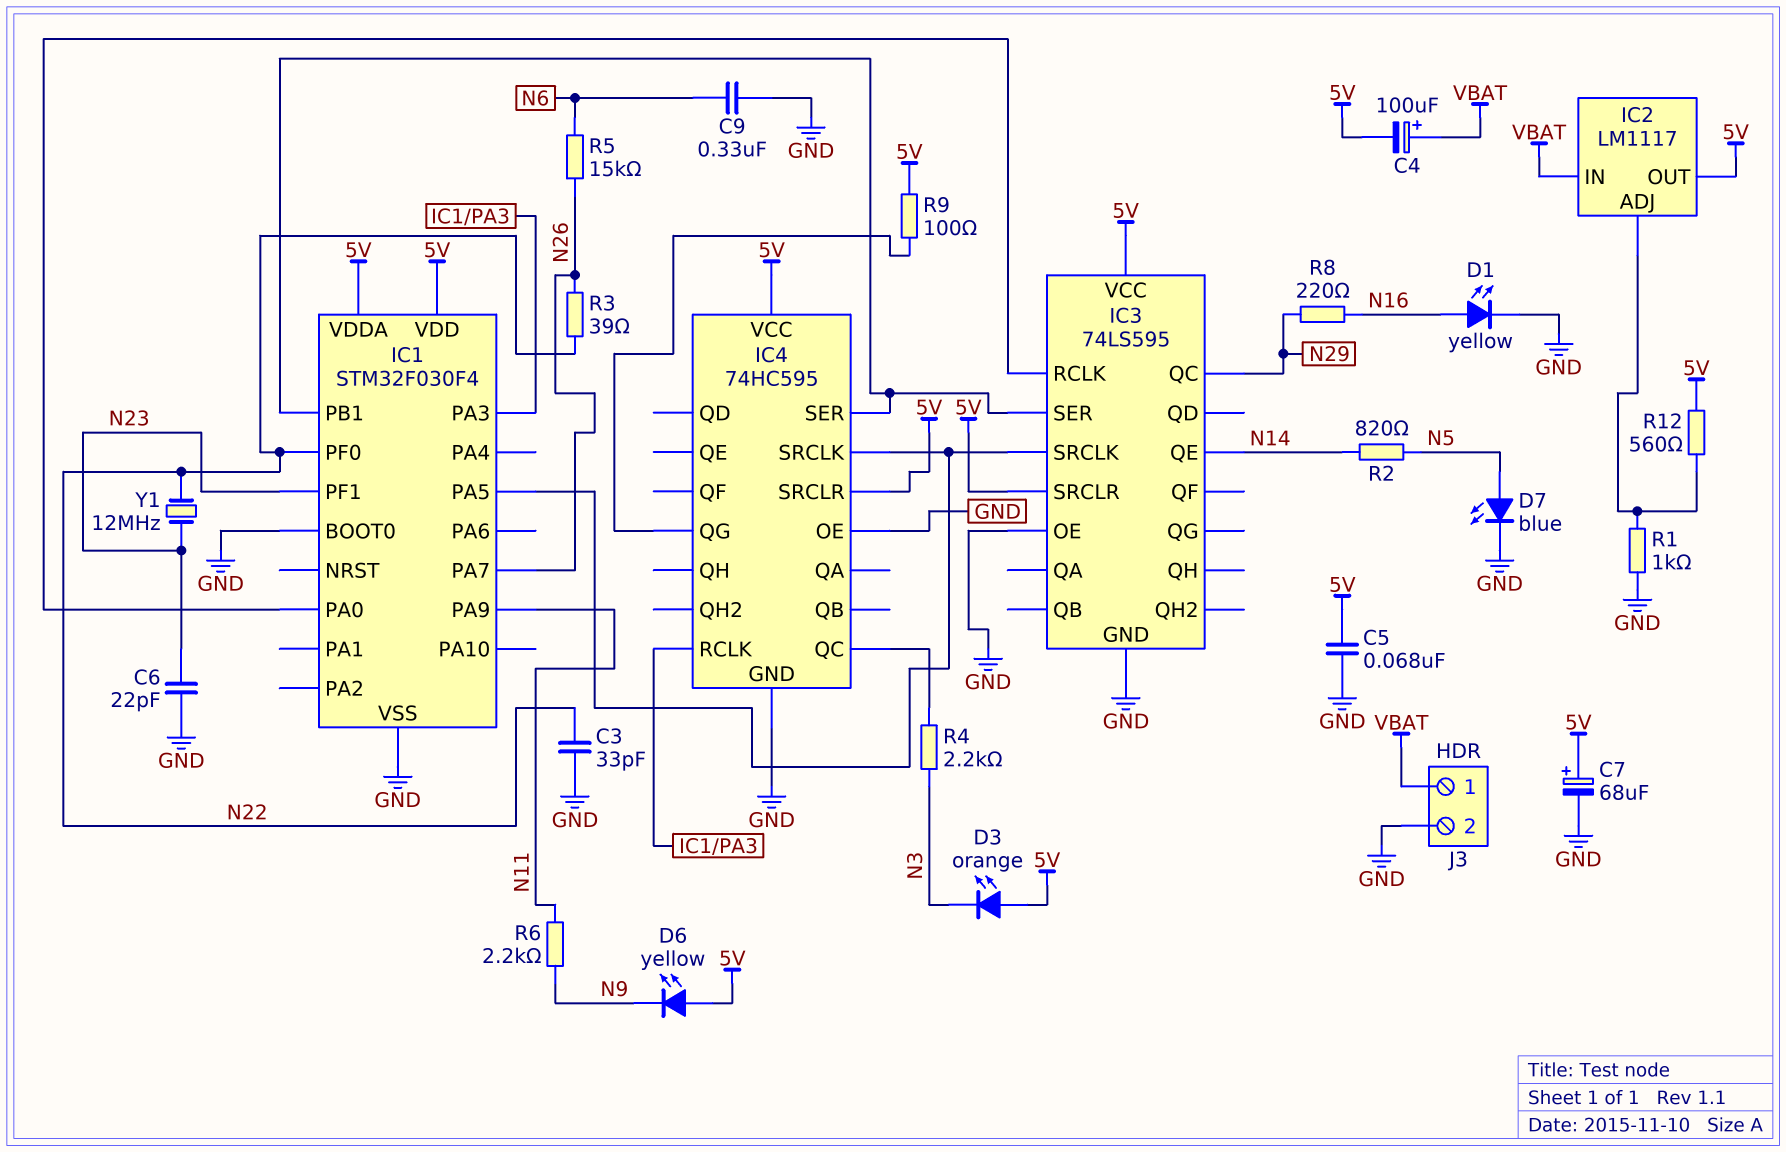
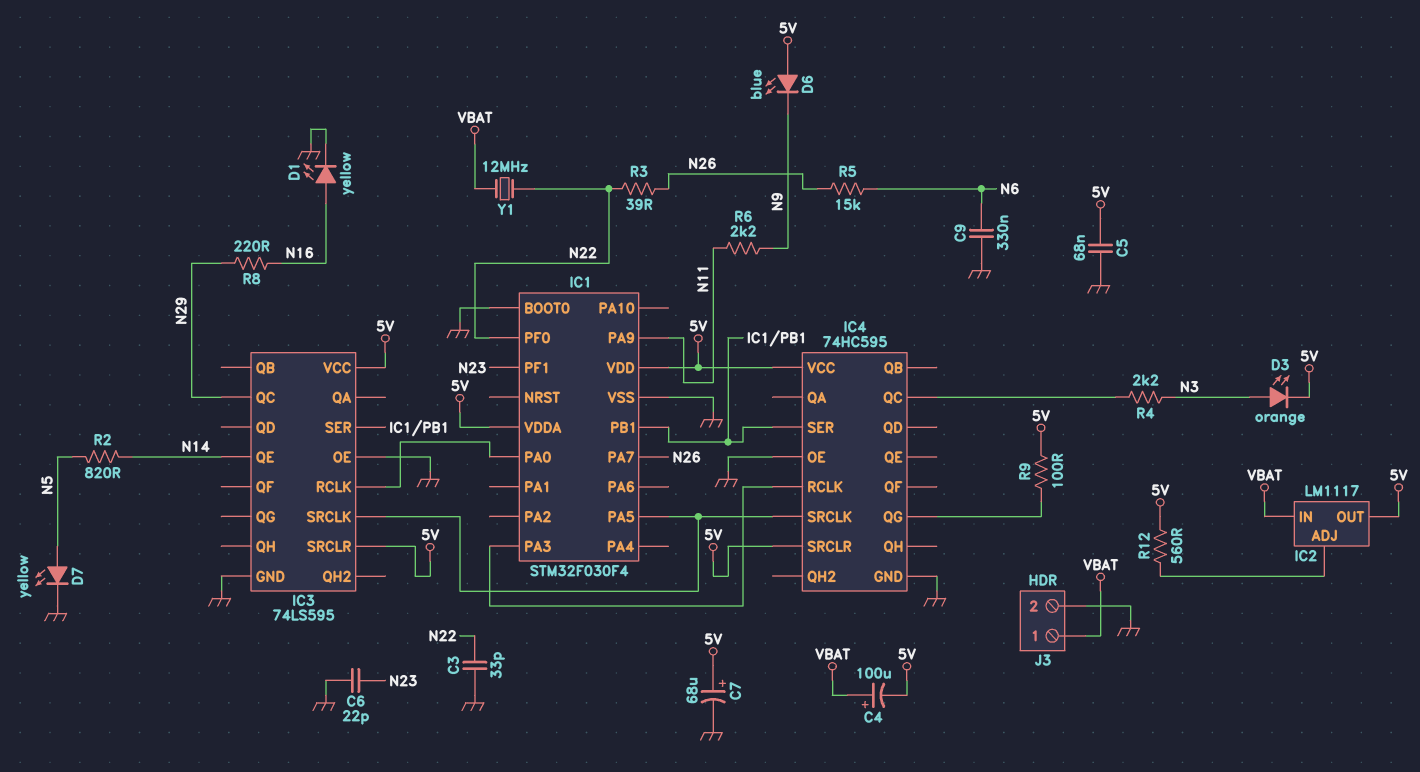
D3: LED orange (A 5V, K N3) -> LED orange (A N3, K 5V)
D6: LED yellow (A 5V, K N9) -> LED blue (A 5V, K N9)
D7: LED blue (A N5, K GND) -> LED yellow (A N5, K GND)
R1: 1k (GND, IC2/ADJ) -> none
Y1: 12MHz (N22, N23) -> 12MHz (N22, VBAT)

